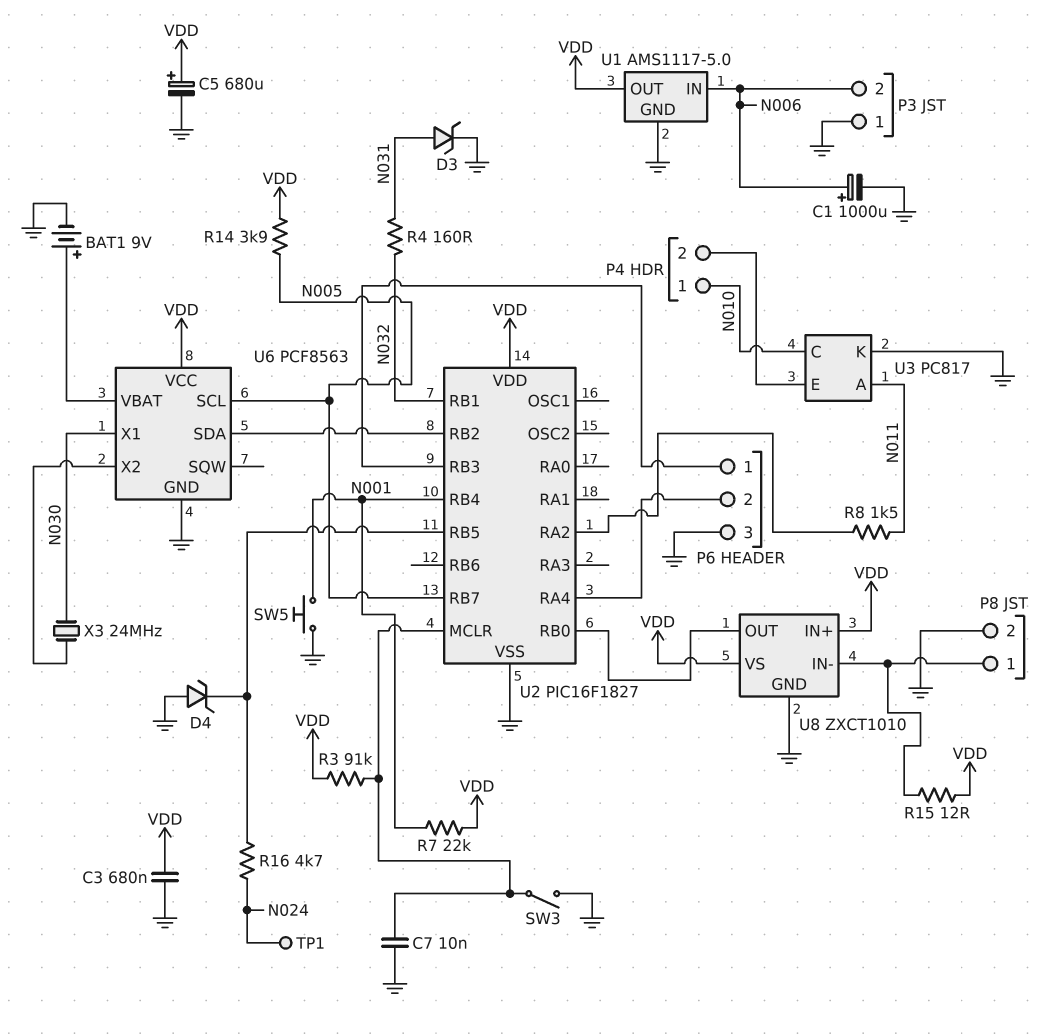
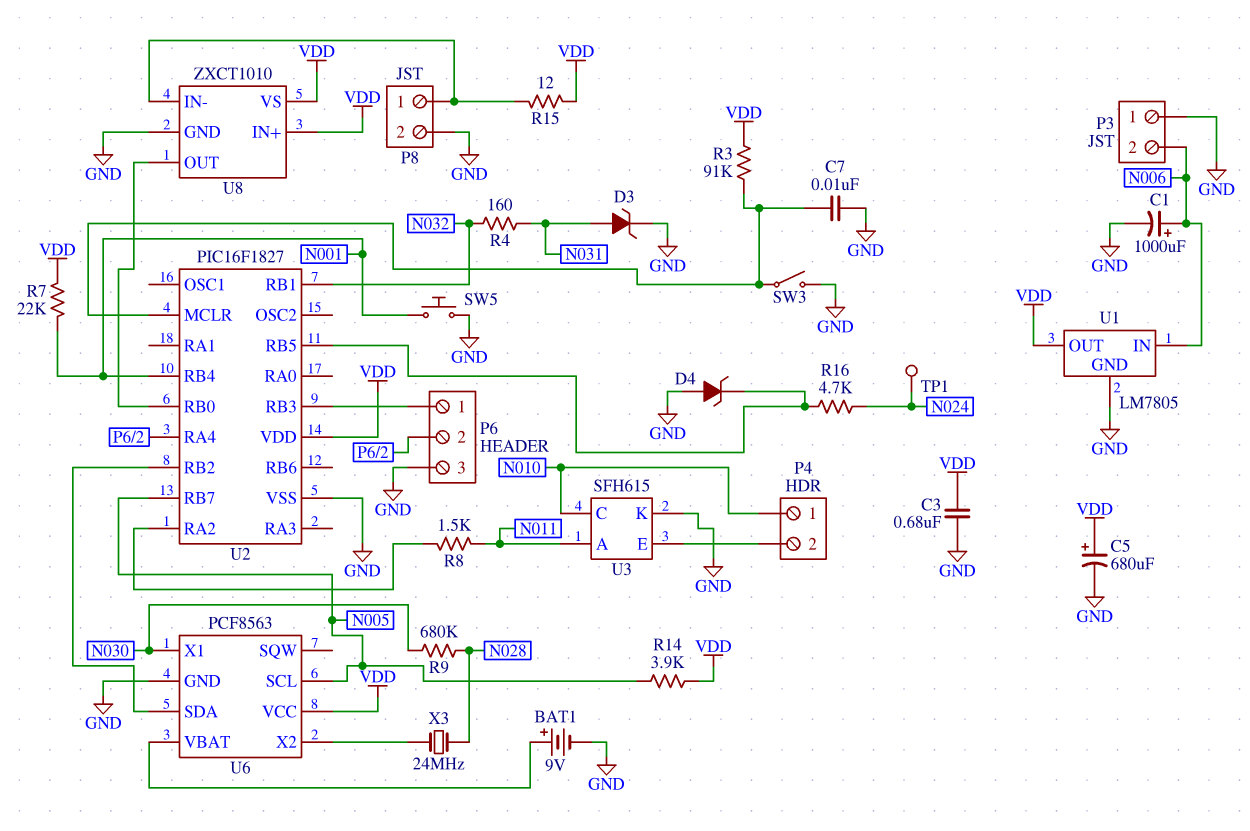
R9: none -> 680k (N028, N030)
U1: AMS1117-5.0 -> LM7805
U3: PC817 -> SFH615
X3: 24MHz (N030, U6/X2) -> 24MHz (N028, U6/X2)

